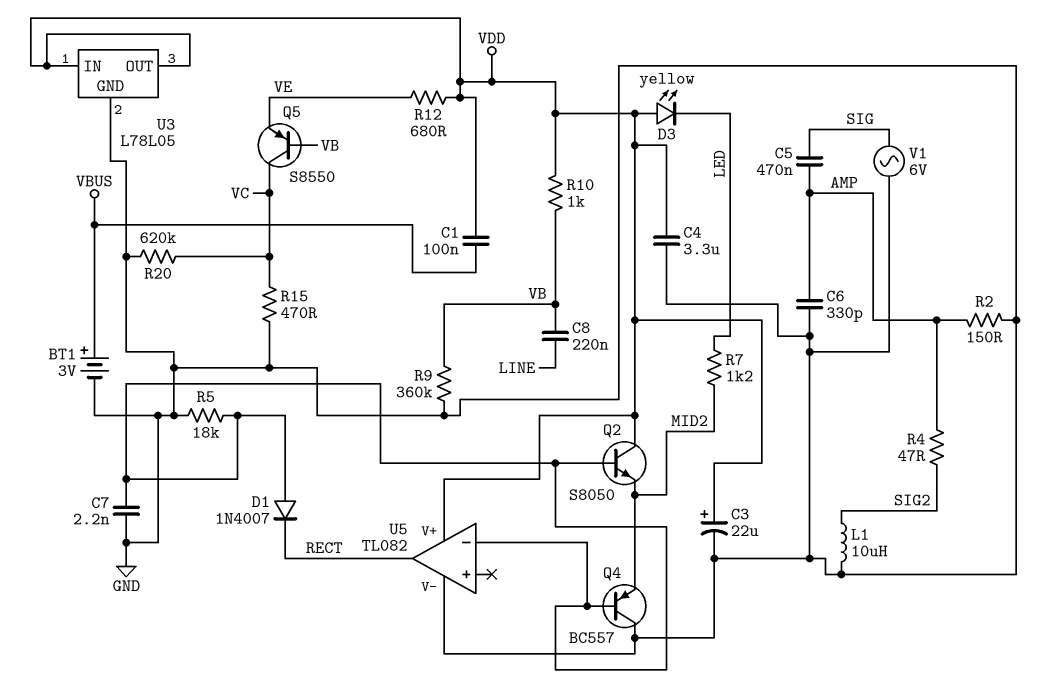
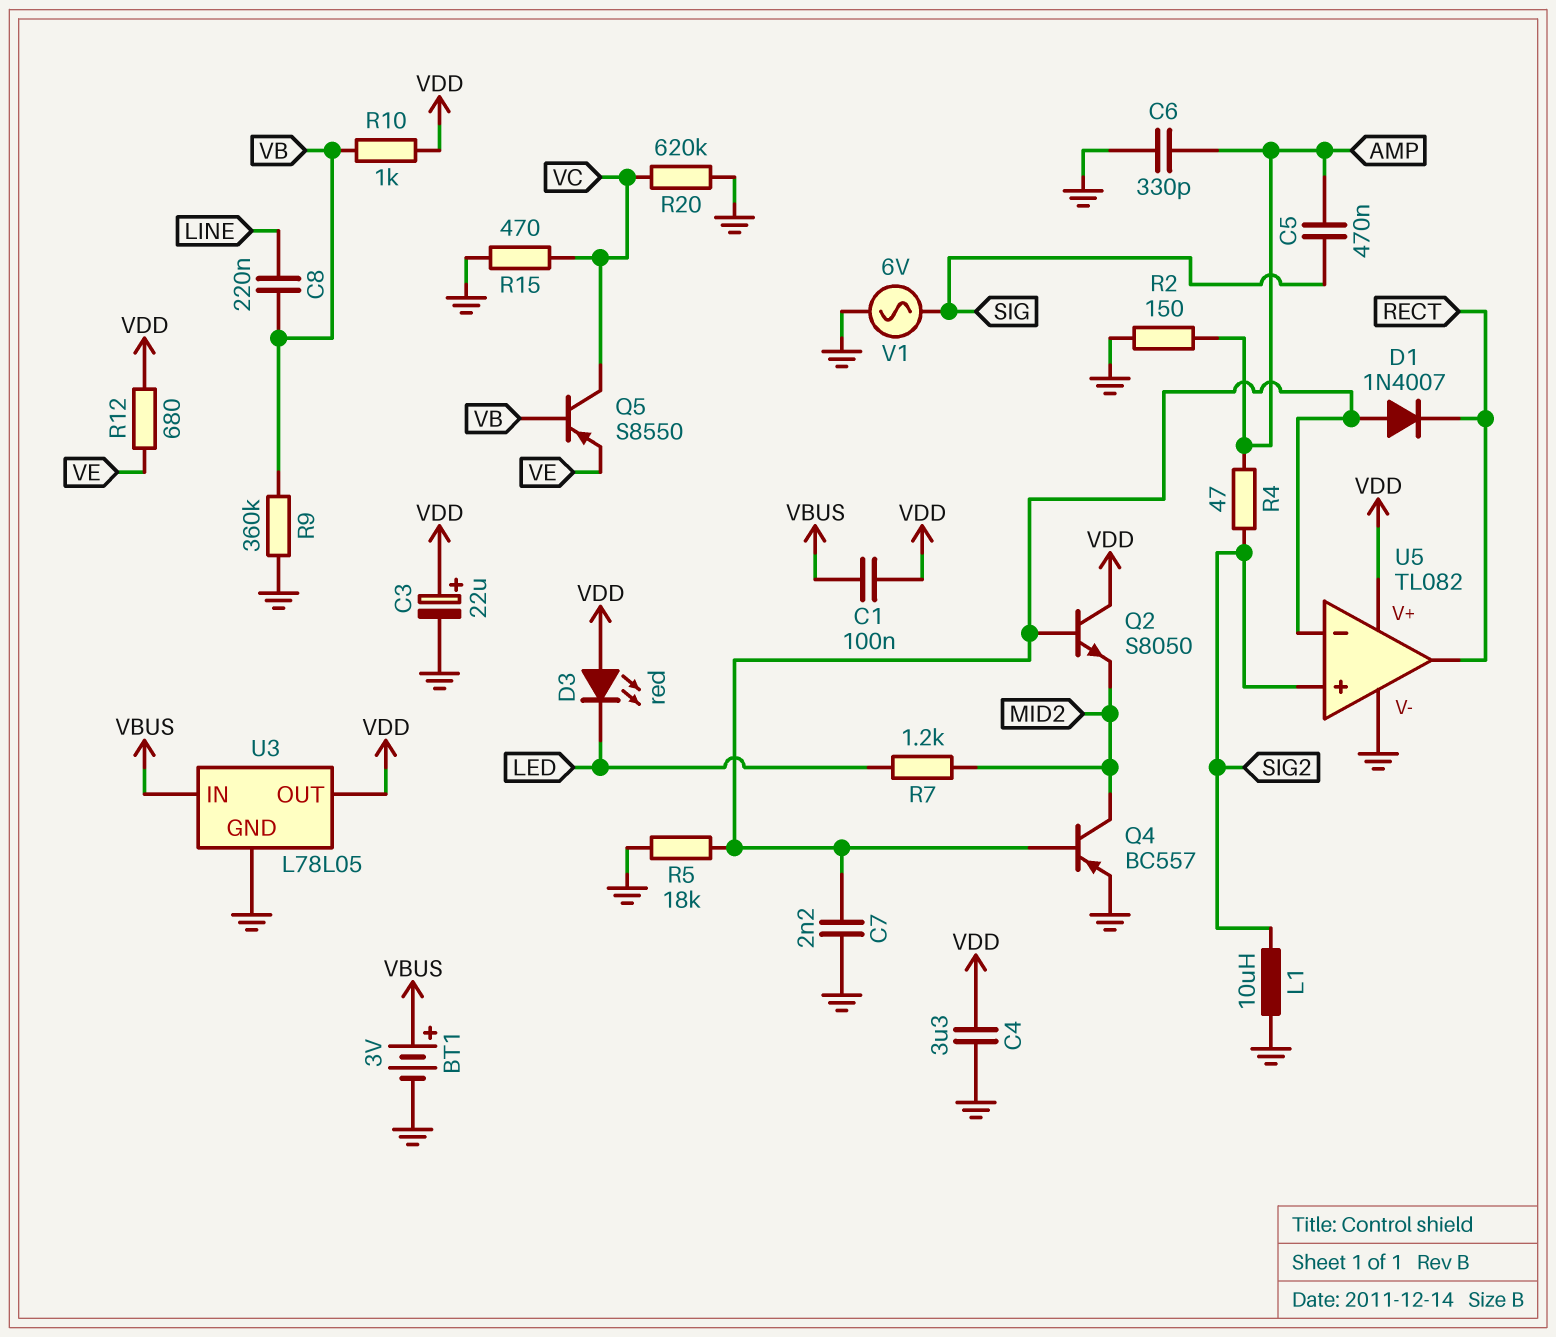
D3: LED yellow (A VDD, K LED) -> LED red (A VDD, K LED)
Q4: PNP BC557 (B U5/in-, C GND, E MID2) -> PNP BC557 (B U5/in-, C MID2, E GND)
U3 pin IN: VDD -> VBUS
U5 pin in+: none -> SIG2

